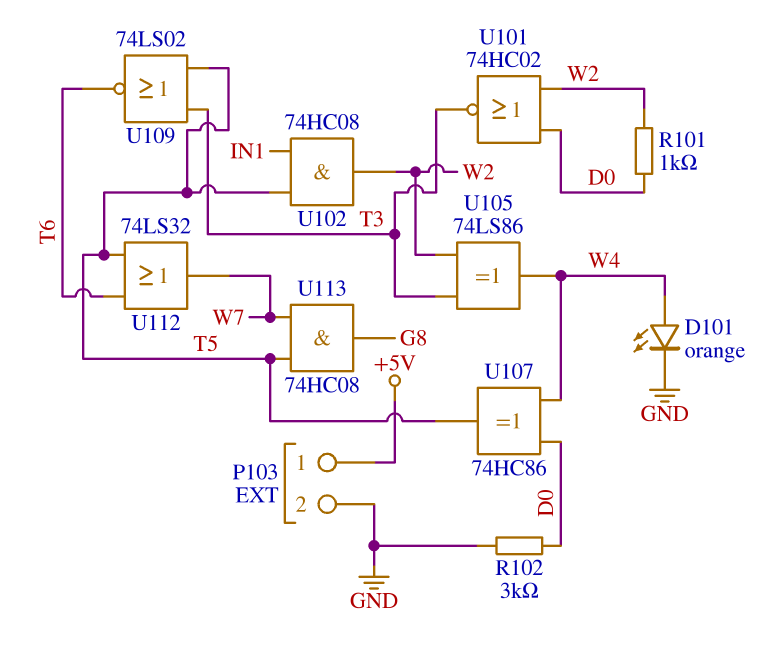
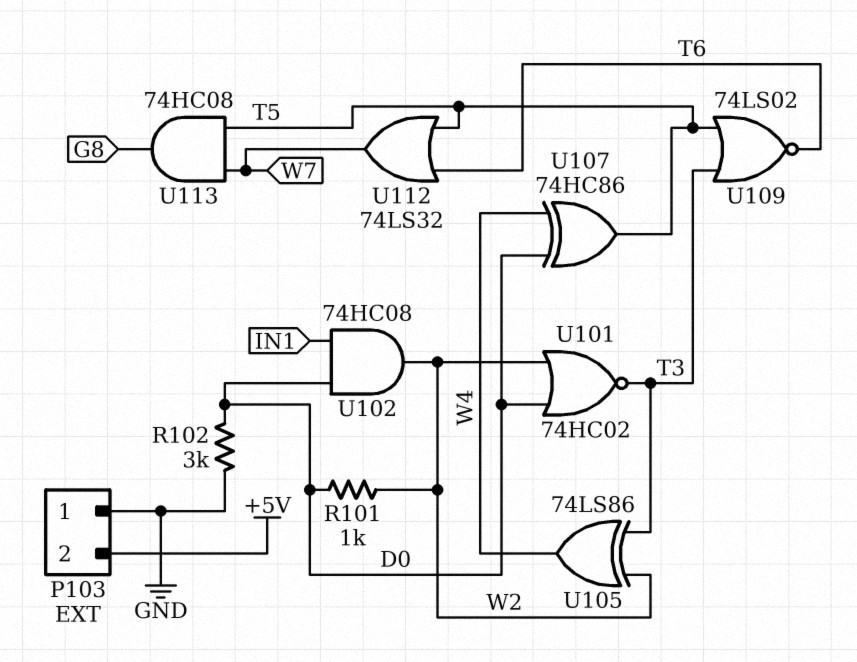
D101: LED orange (A W4, K GND) -> none
P103 pin 1: +5V -> GND
P103 pin 2: GND -> +5V
U102: AND 74HC08 (in IN1, in T5, out W2) -> AND 74HC08 (in D0, in IN1, out W2)

